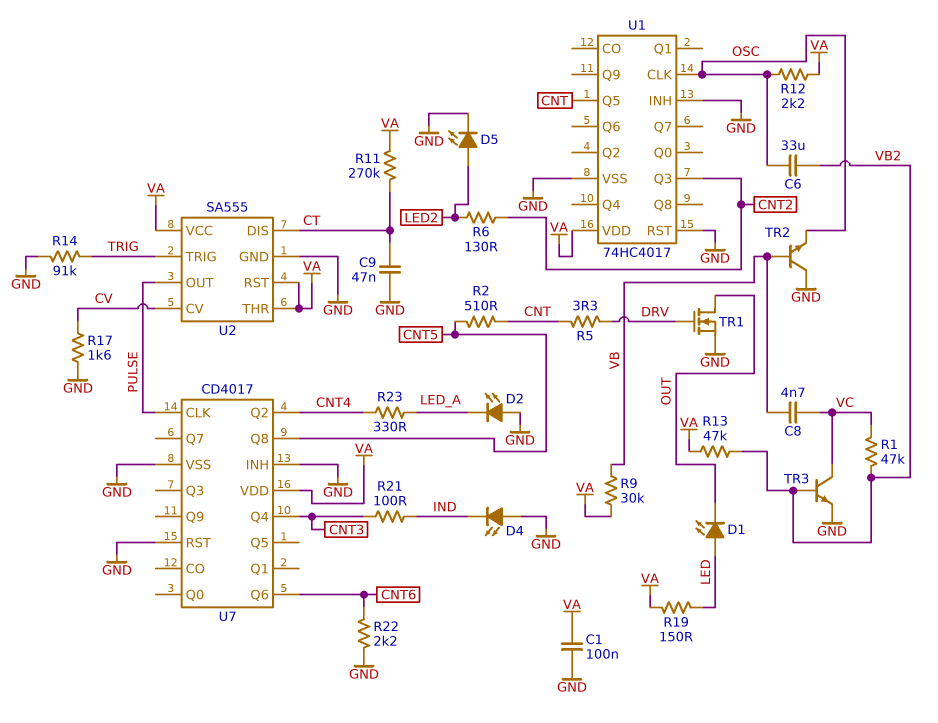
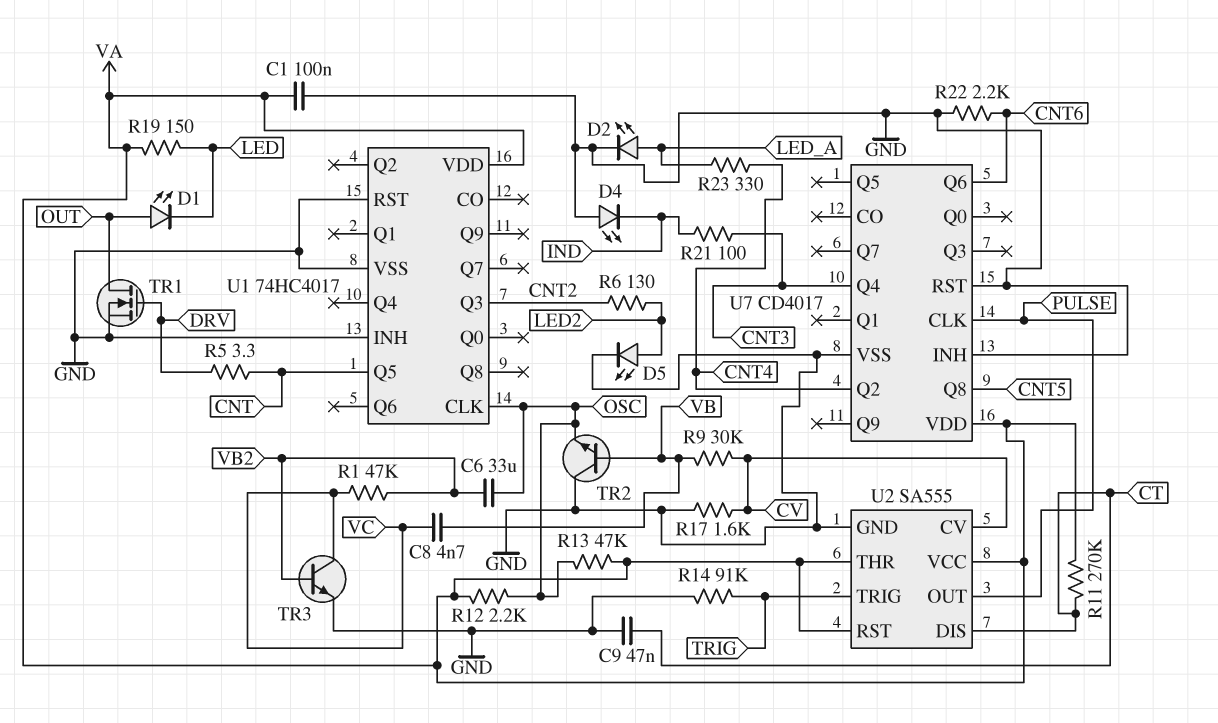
D1: LED (A LED, K OUT) -> LED (A OUT, K LED)
D2: LED (A GND, K LED_A) -> LED (A LED_A, K GND)
R2: 510 (CNT, CNT5) -> none
R9: 30k (VA, VB) -> 30k (CV, VB)
R13: 47k (VA, VB2) -> 47k (OSC, VA)

